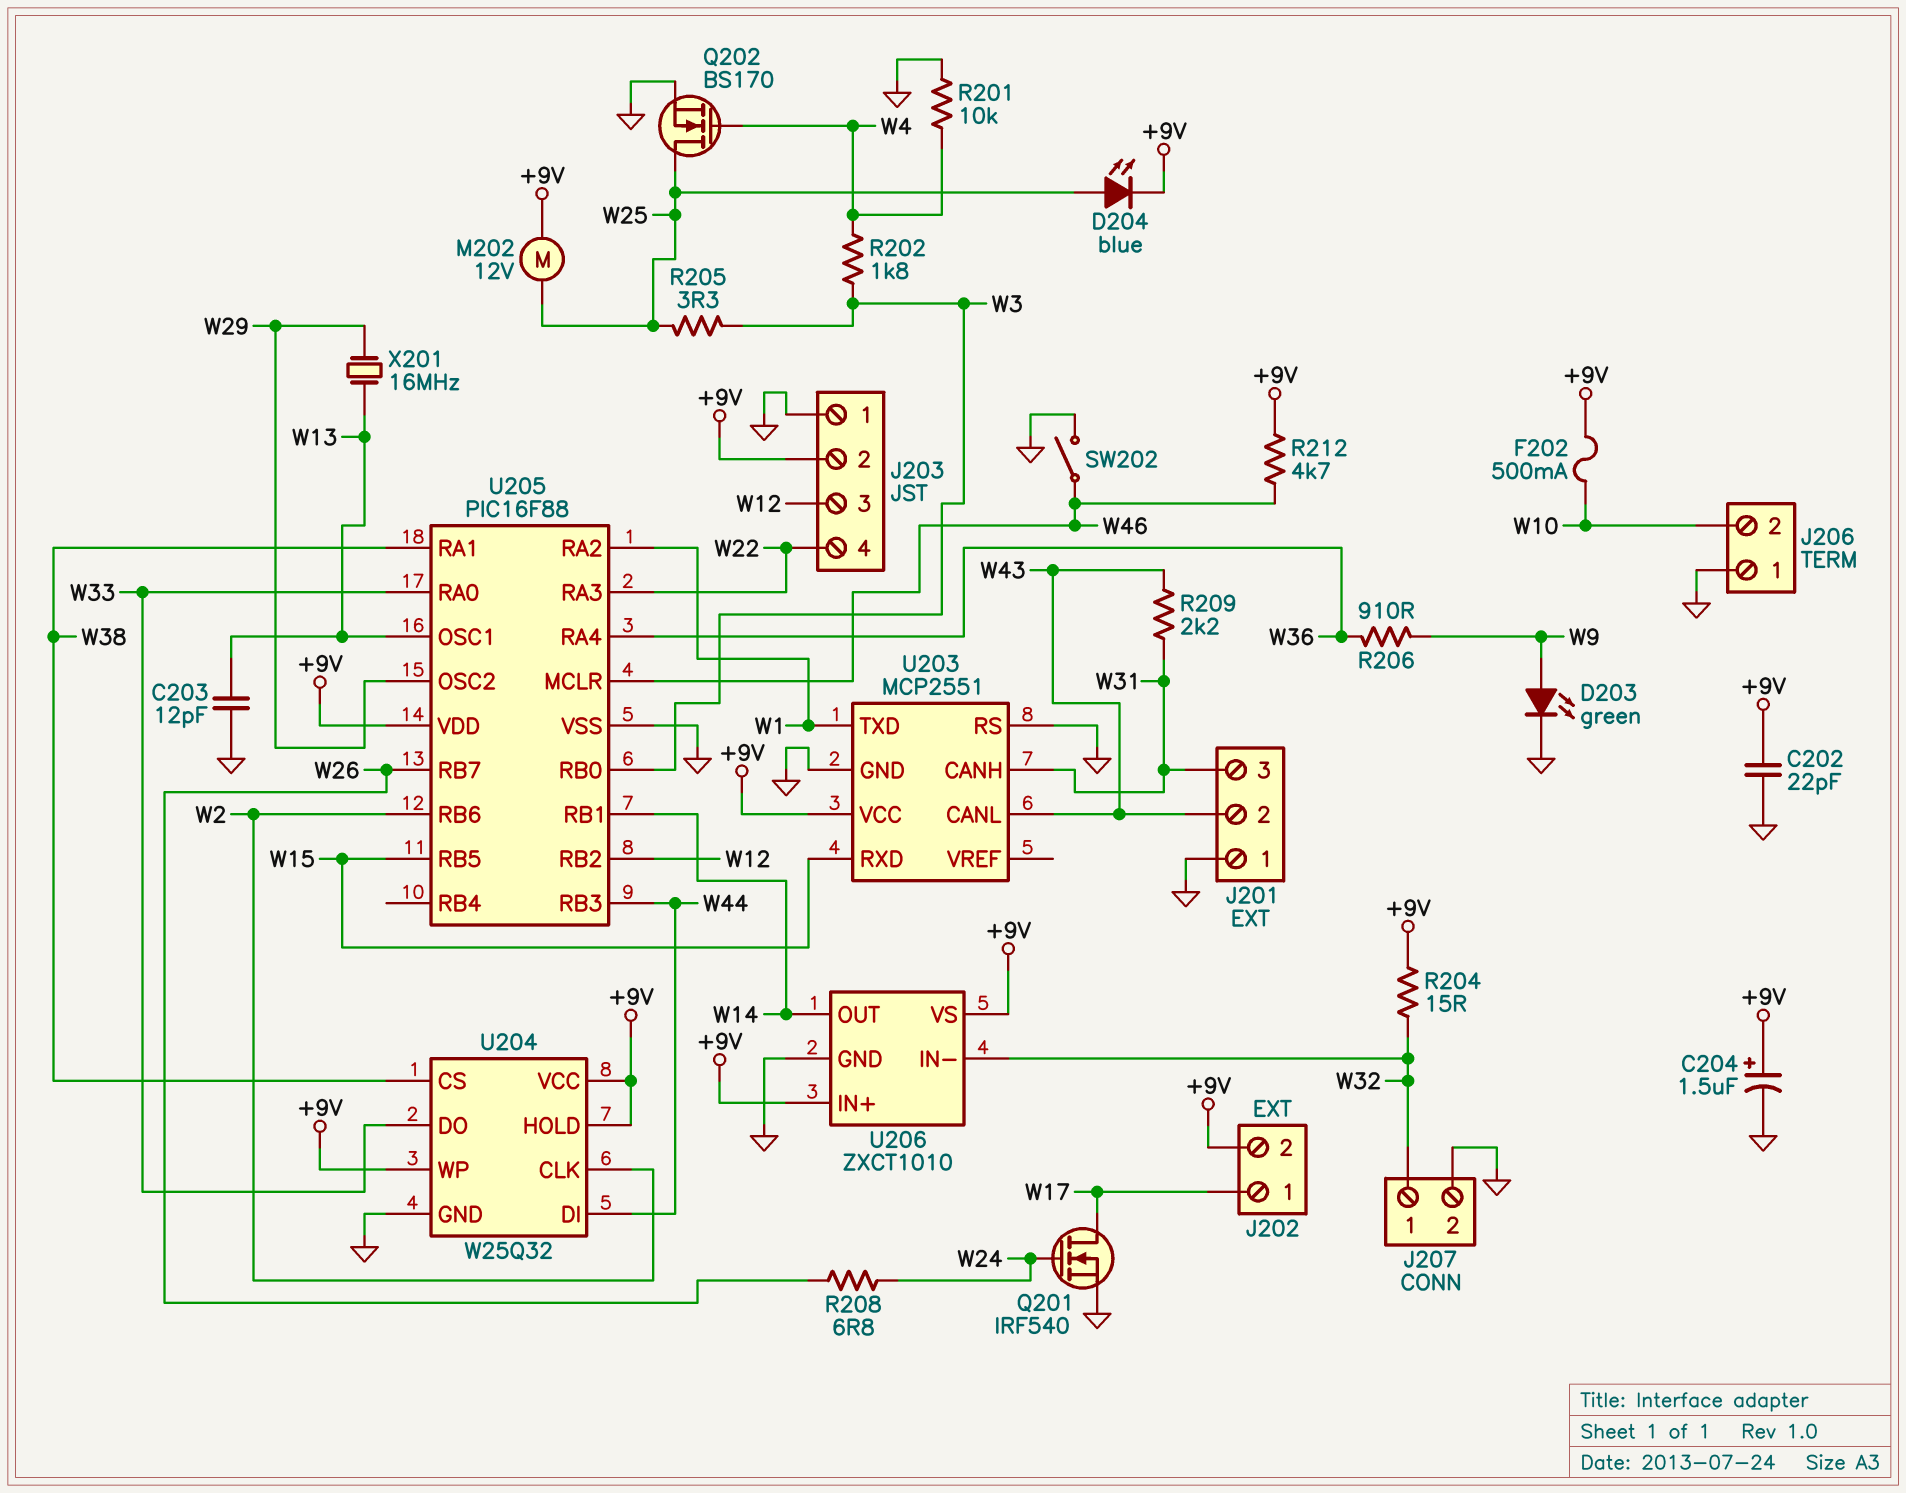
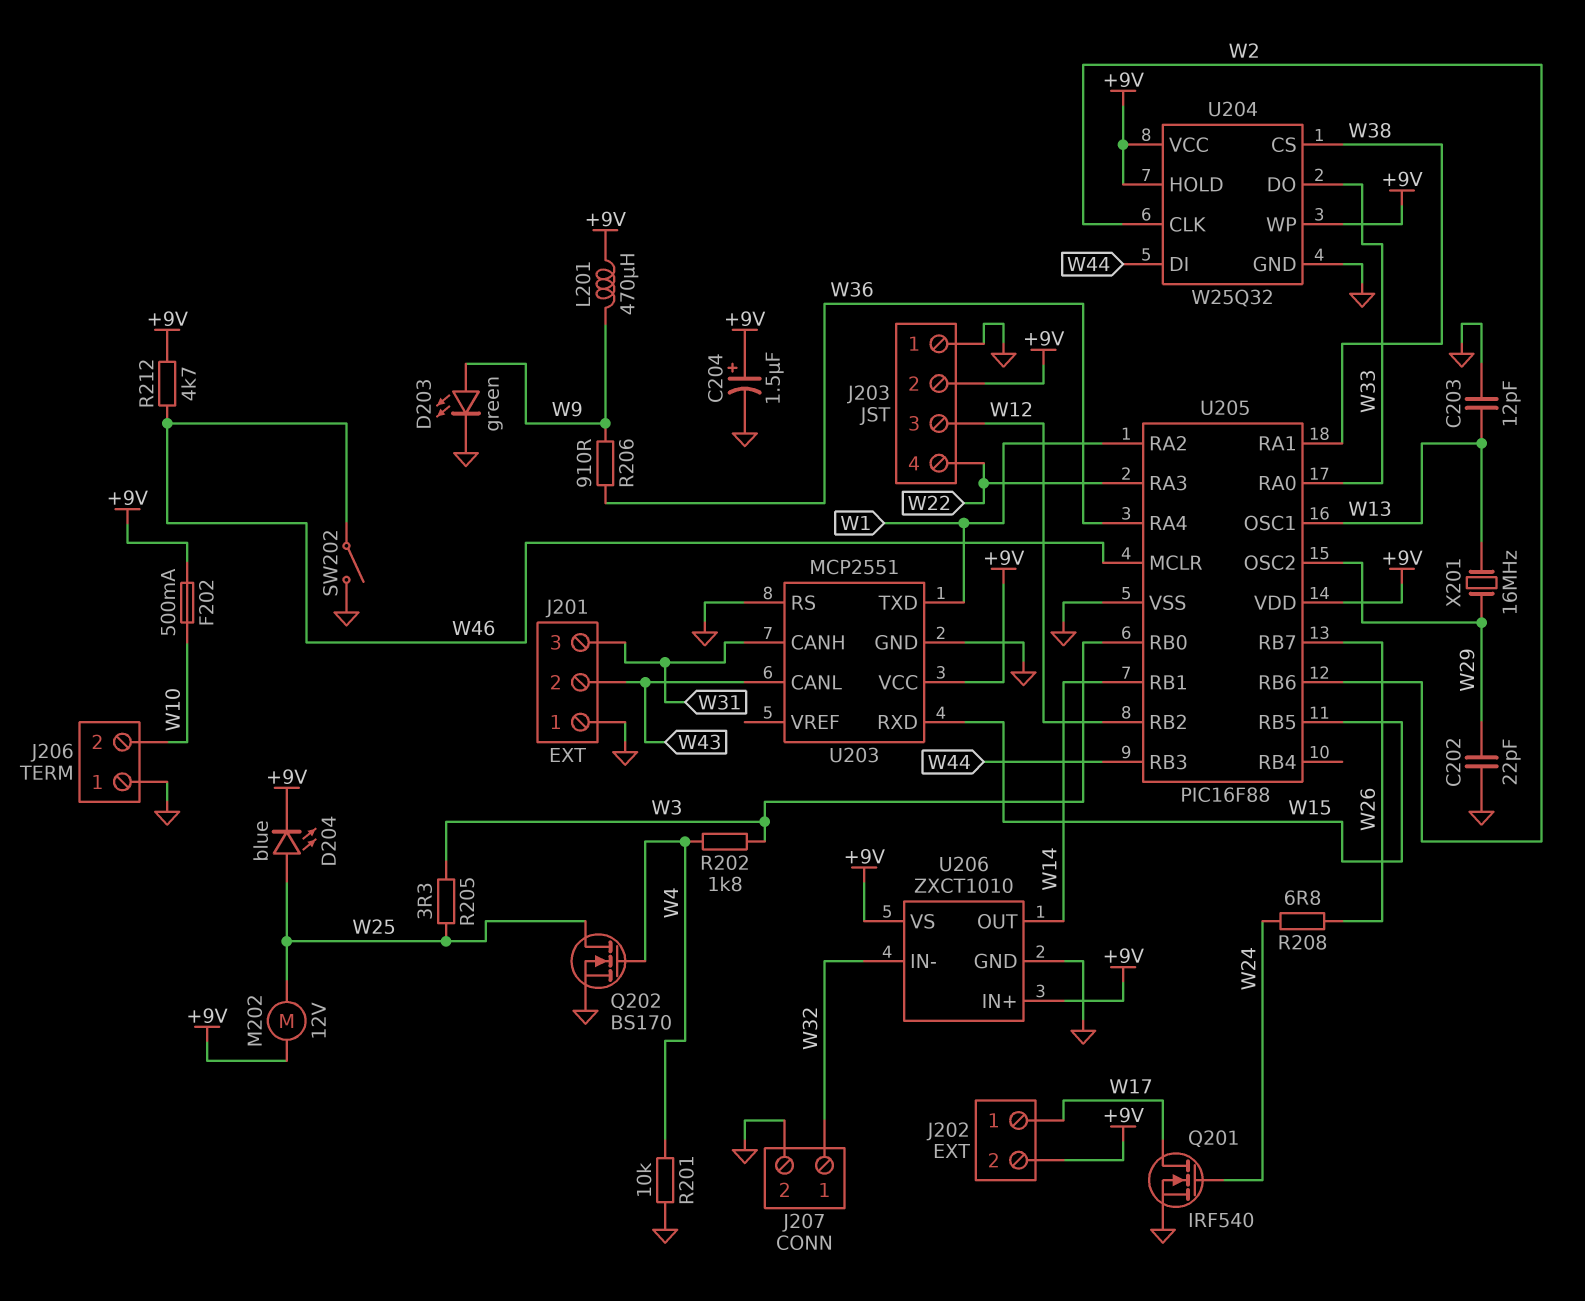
C202: 22pF (+9V, GND) -> 22pF (GND, W29)
L201: none -> 470uH (+9V, W9)
R204: 15 (+9V, W32) -> none
R209: 2.2k (W31, W43) -> none

